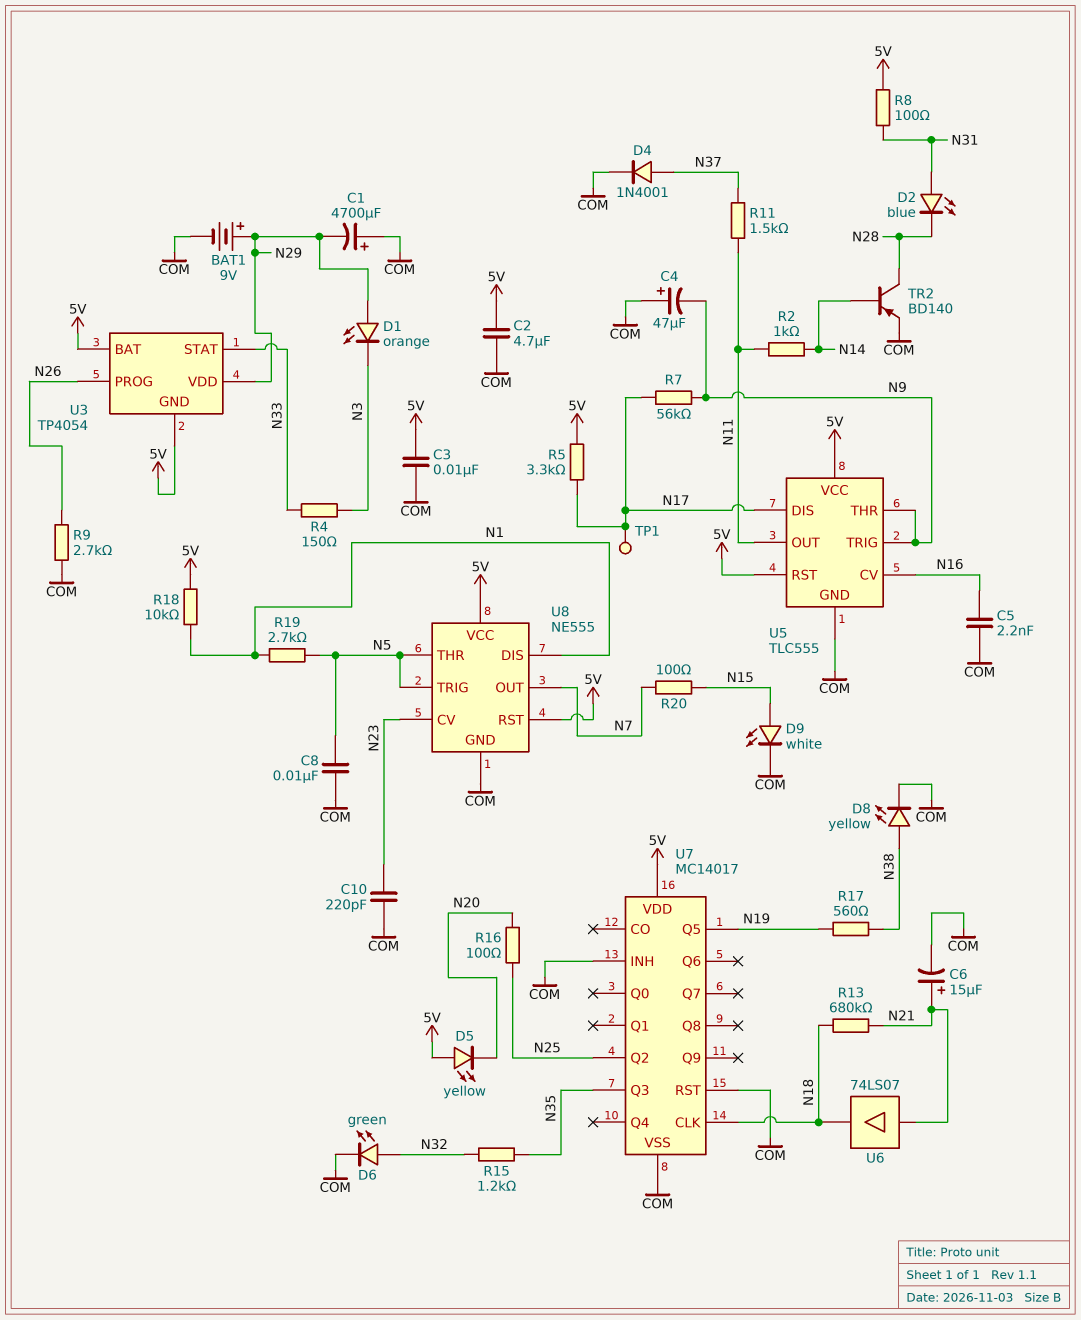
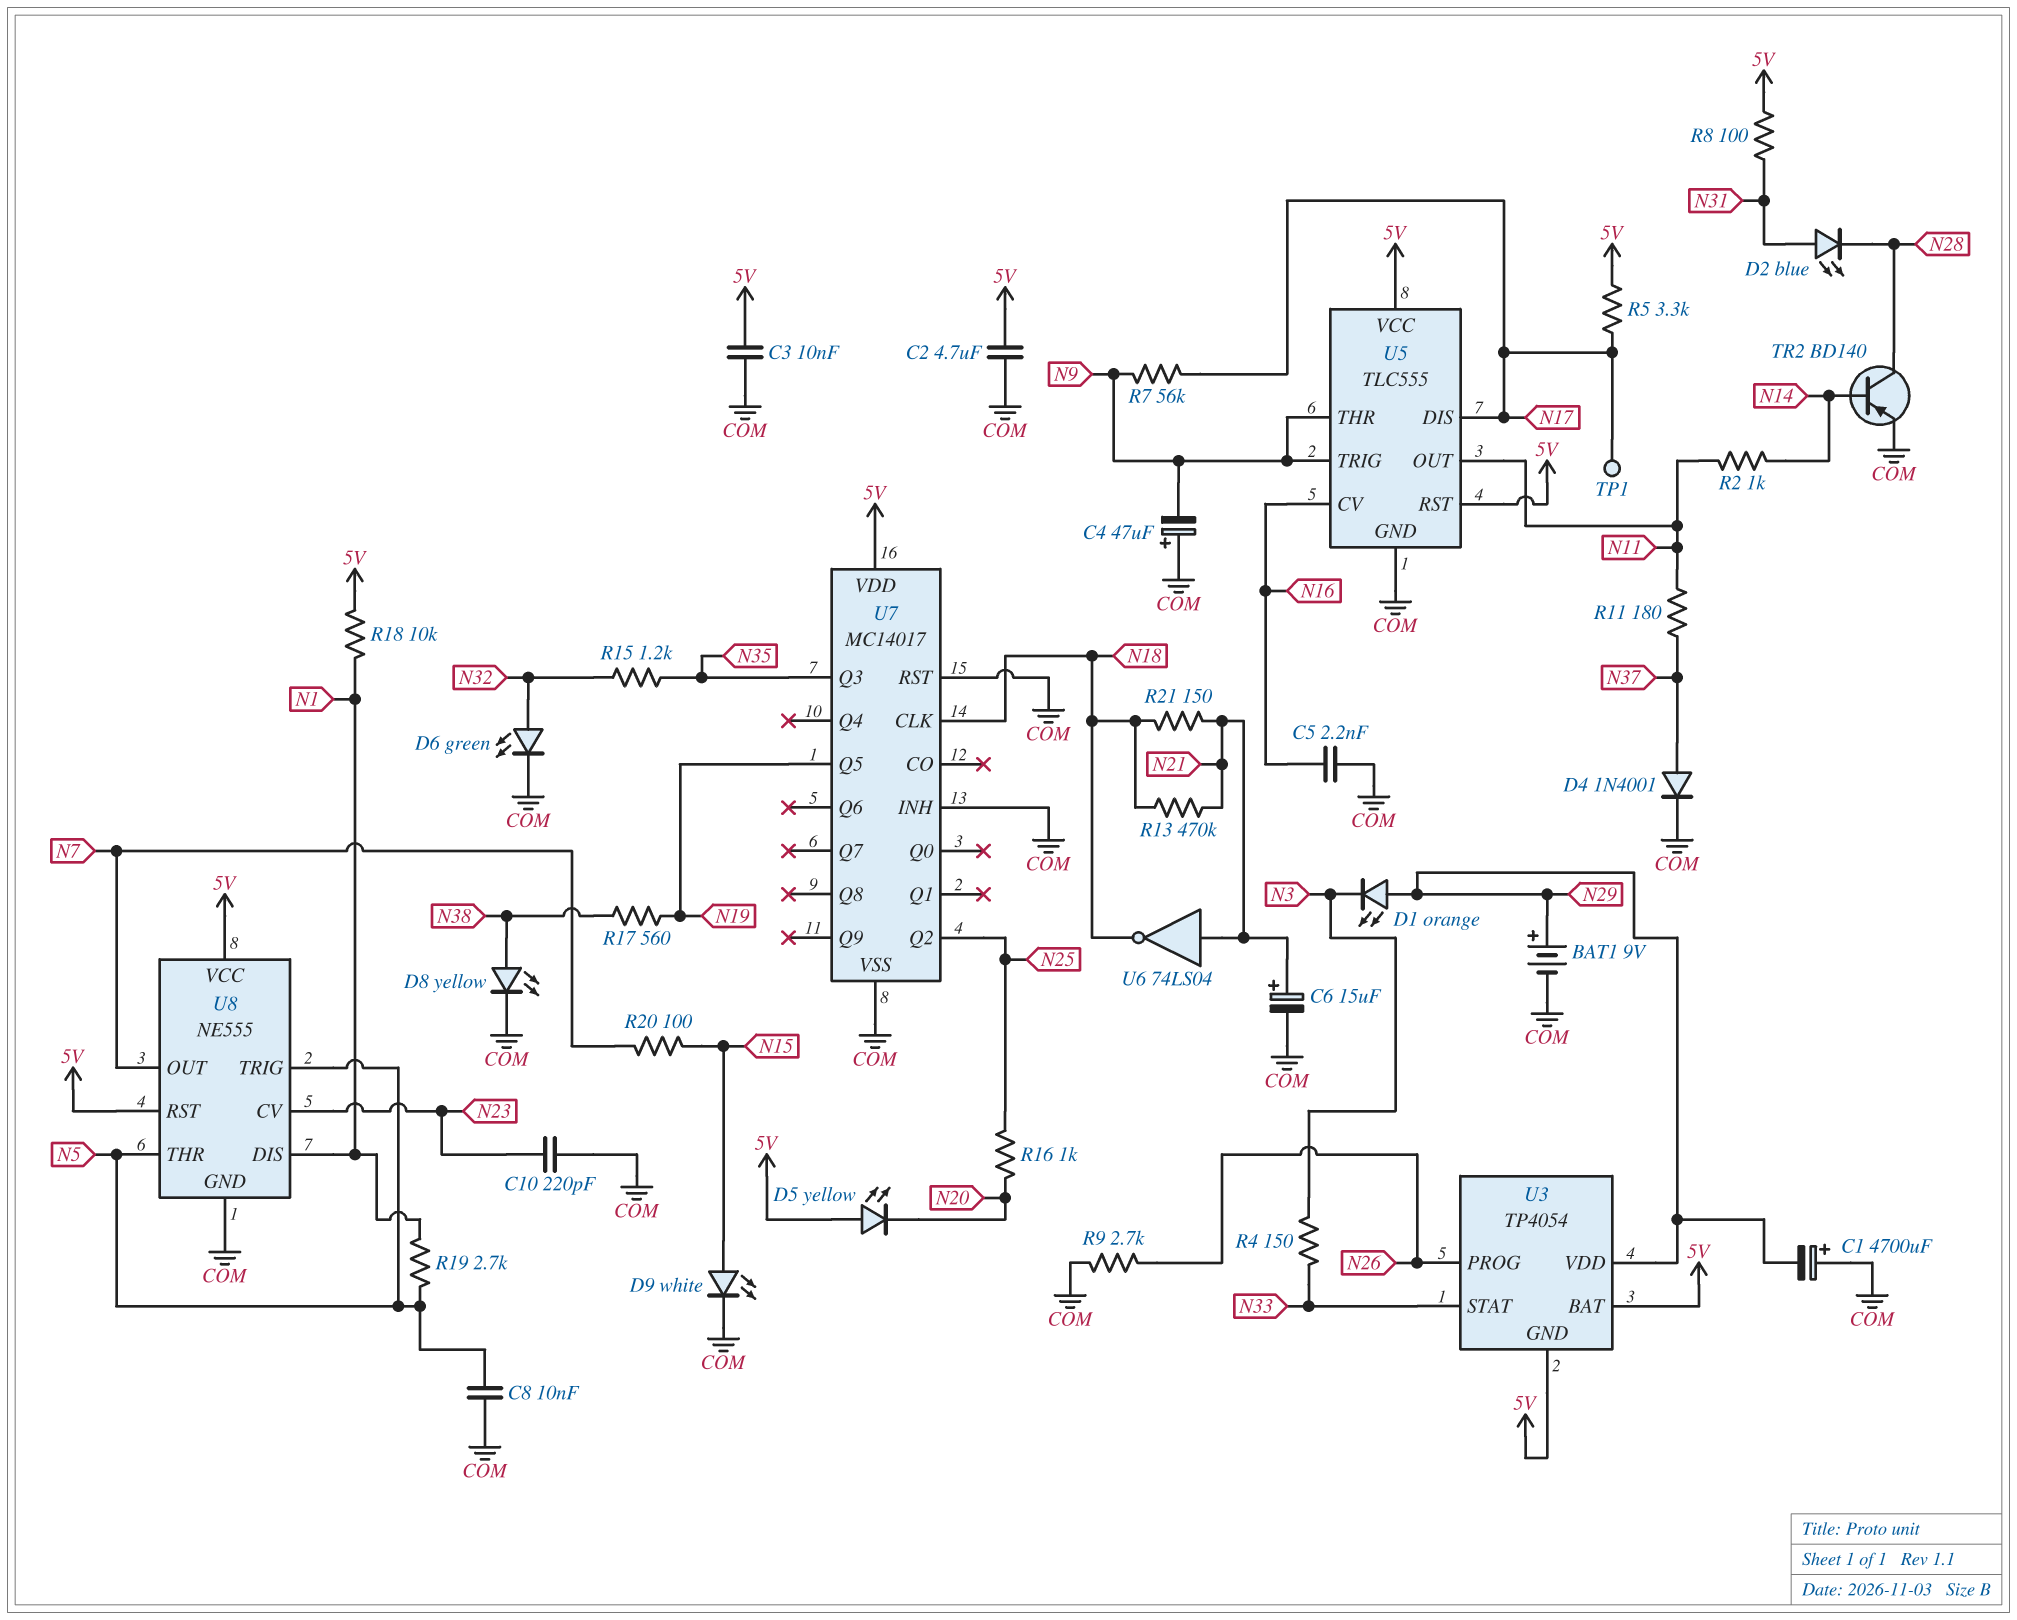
R11: 1.5k (N11, N37) -> 180 (N11, N37)
R13: 680k (N18, N21) -> 470k (N18, N21)
R16: 100 (N20, N25) -> 1k (N20, N25)
R21: none -> 150 (N18, N21)
U6: buffer 74LS07 (in N21, out N18) -> NOT 74LS04 (in N21, out N18)

